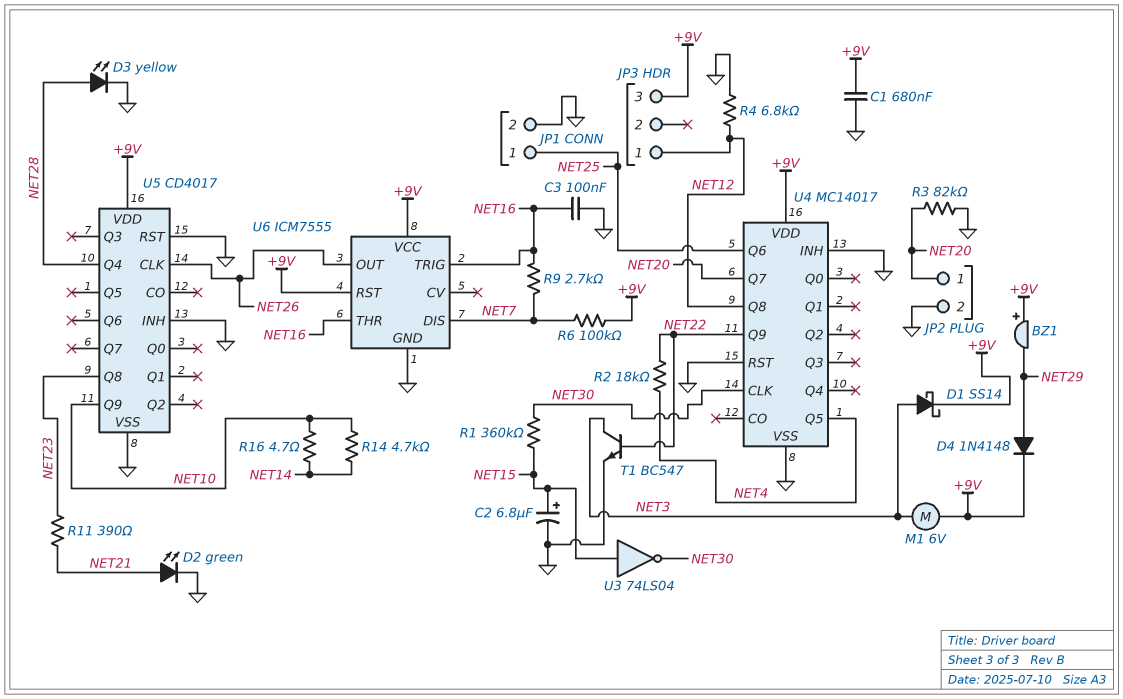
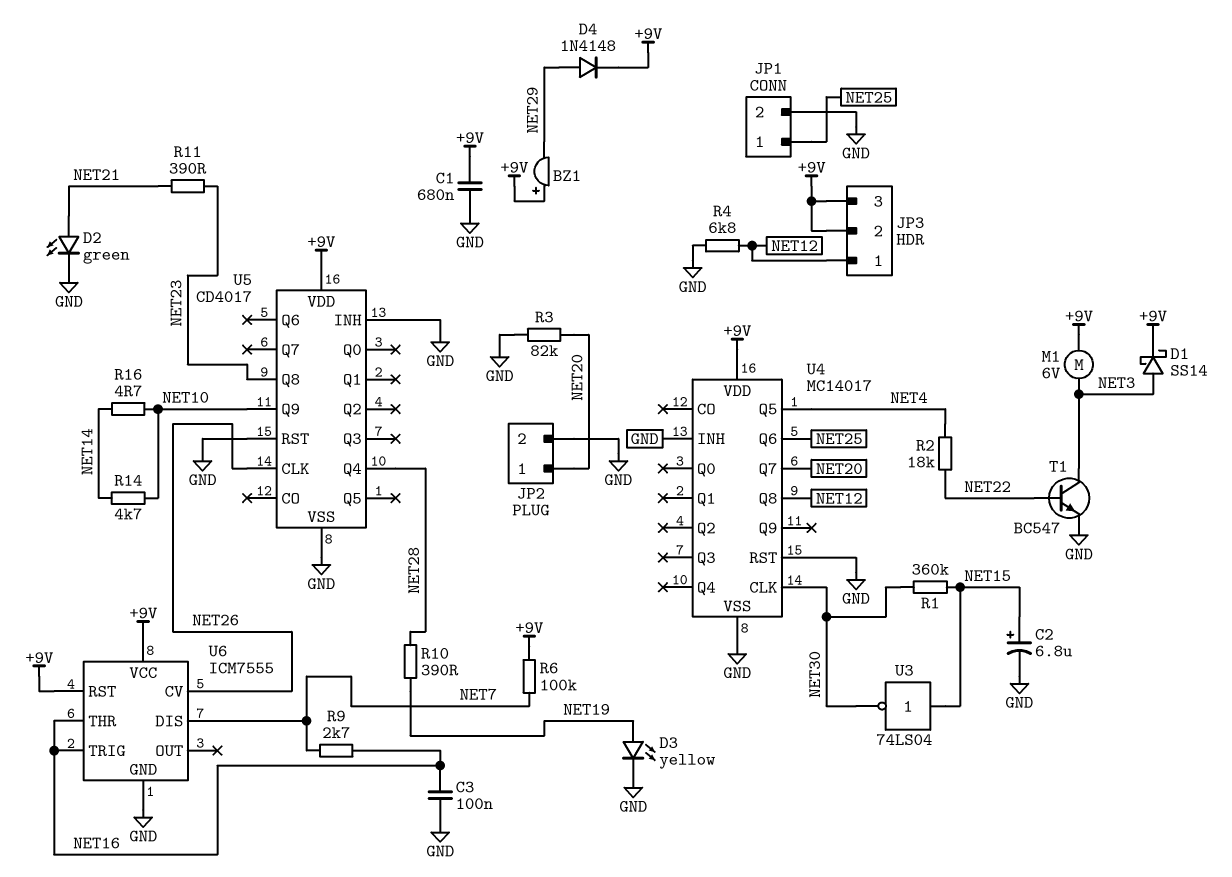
D3: LED yellow (A NET28, K GND) -> LED yellow (A NET19, K GND)
JP3 pin 2: none -> +9V
R10: none -> 390 (NET19, NET28)
U4 pin Q9: NET22 -> none
U6 pin CV: none -> NET26
U6 pin OUT: NET26 -> none

